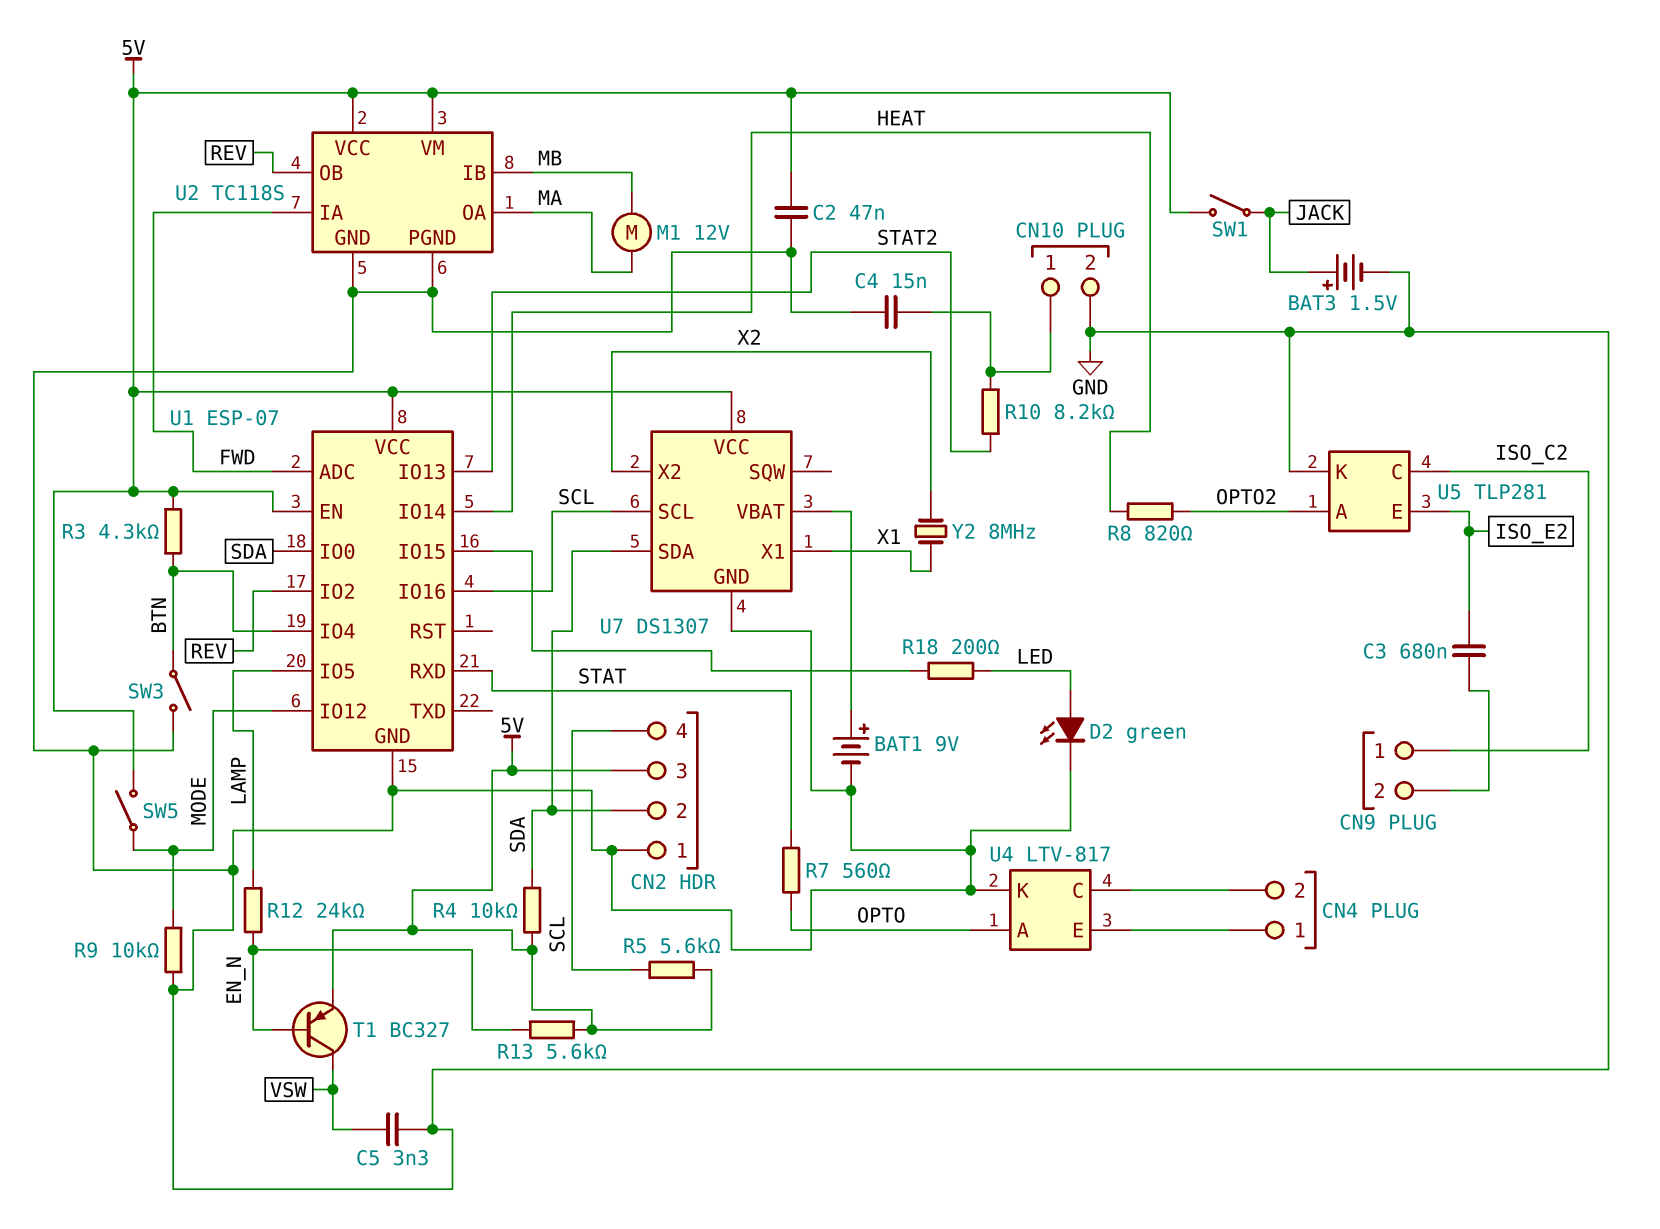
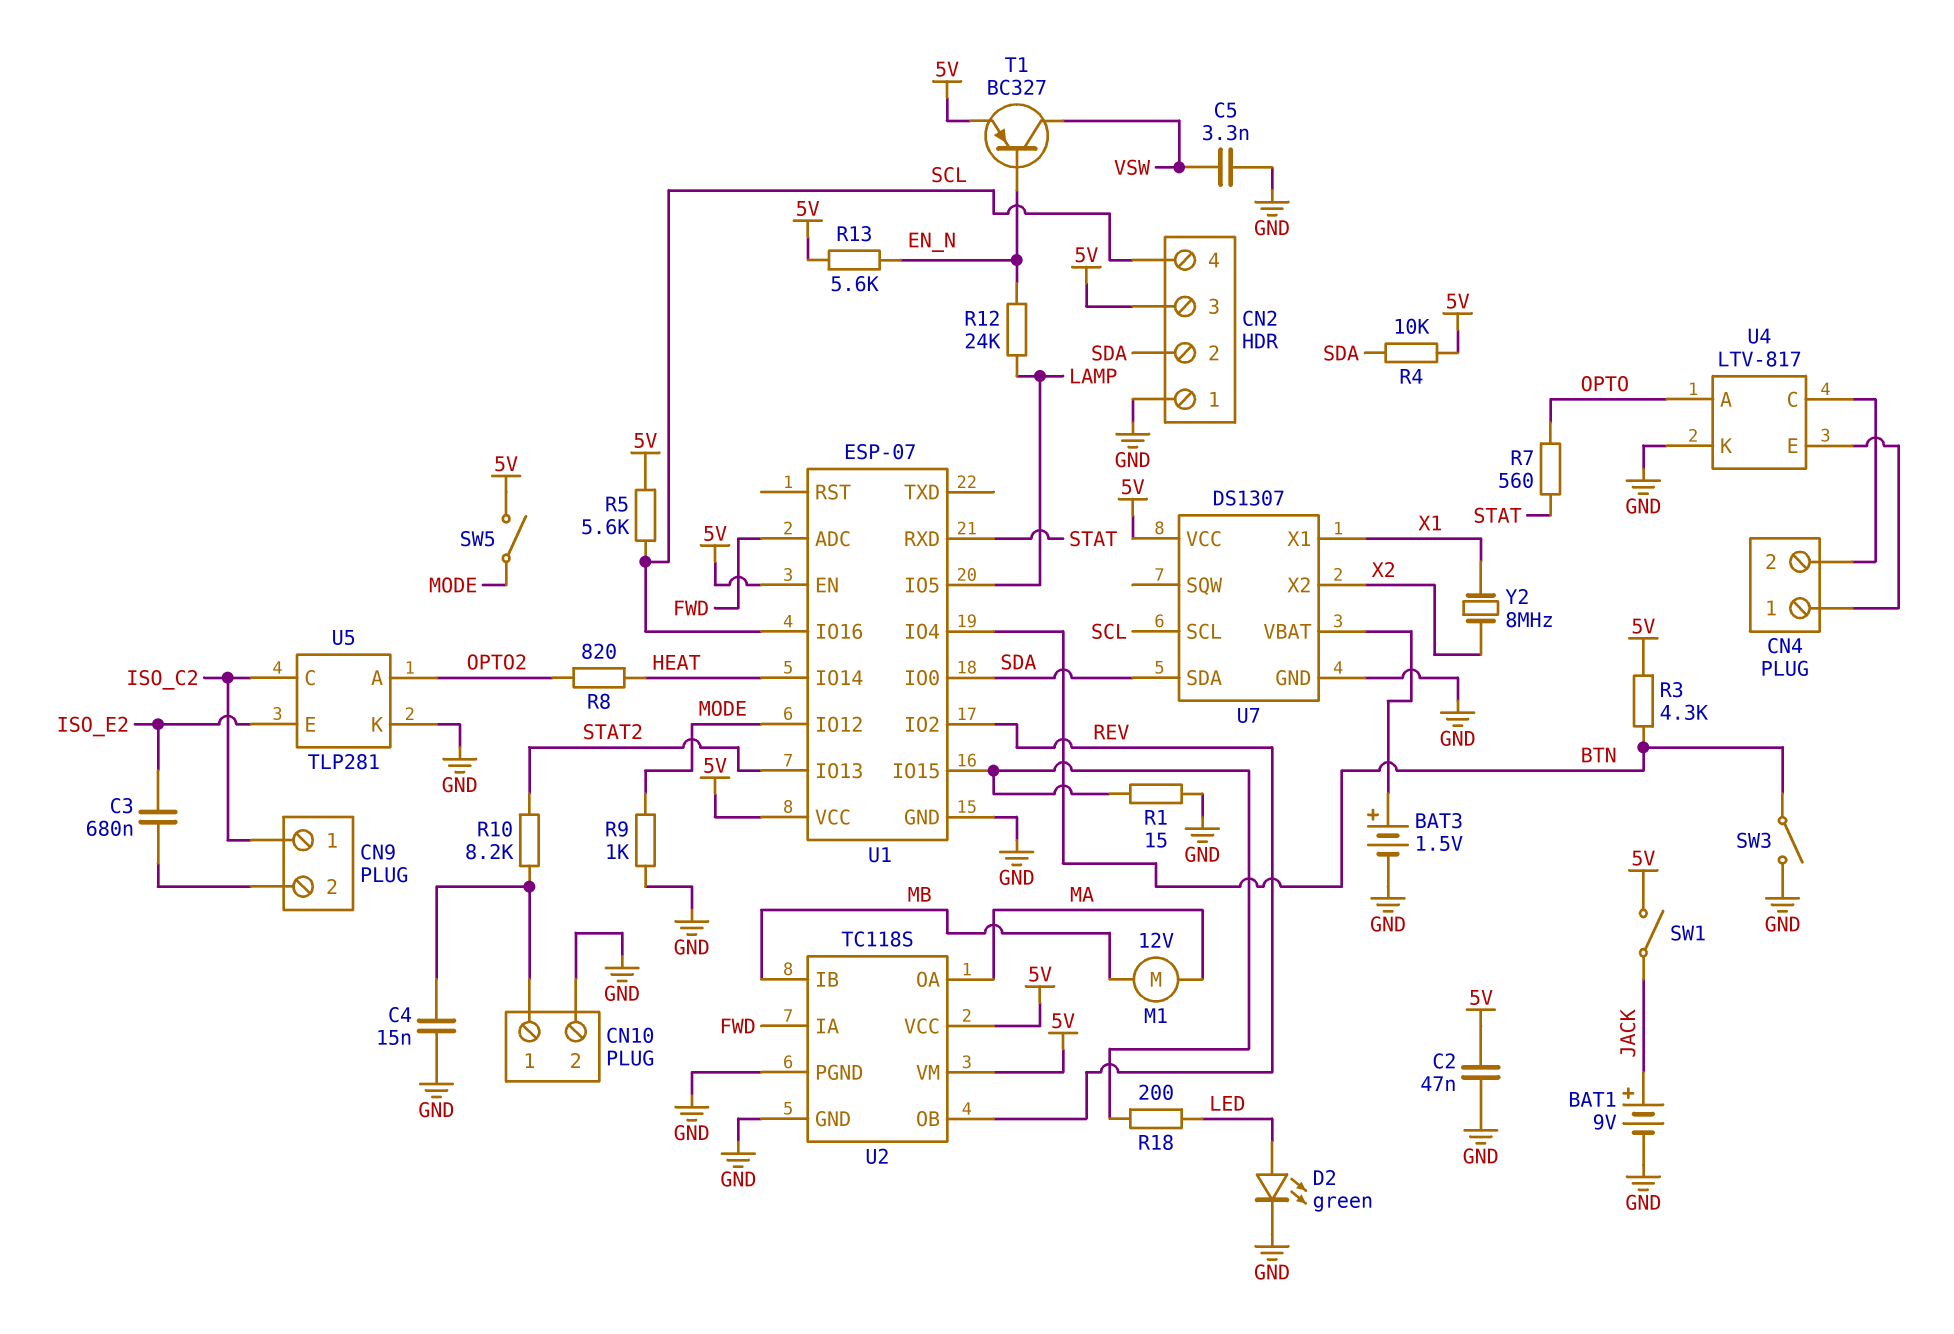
BAT1: 9V (plus U7/VBAT, minus GND) -> 9V (plus JACK, minus GND)
BAT3: 1.5V (plus JACK, minus GND) -> 1.5V (plus U7/VBAT, minus GND)
R1: none -> 15 (GND, U1/IO15)
R9: 10k (GND, MODE) -> 1k (GND, MODE)

